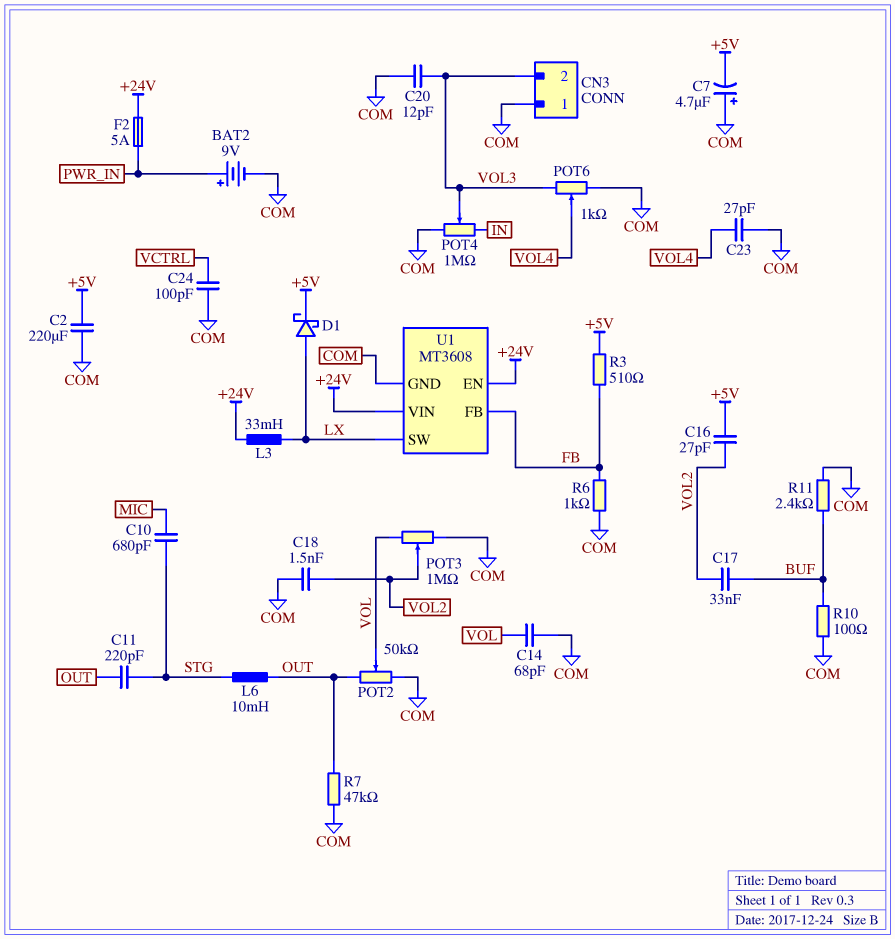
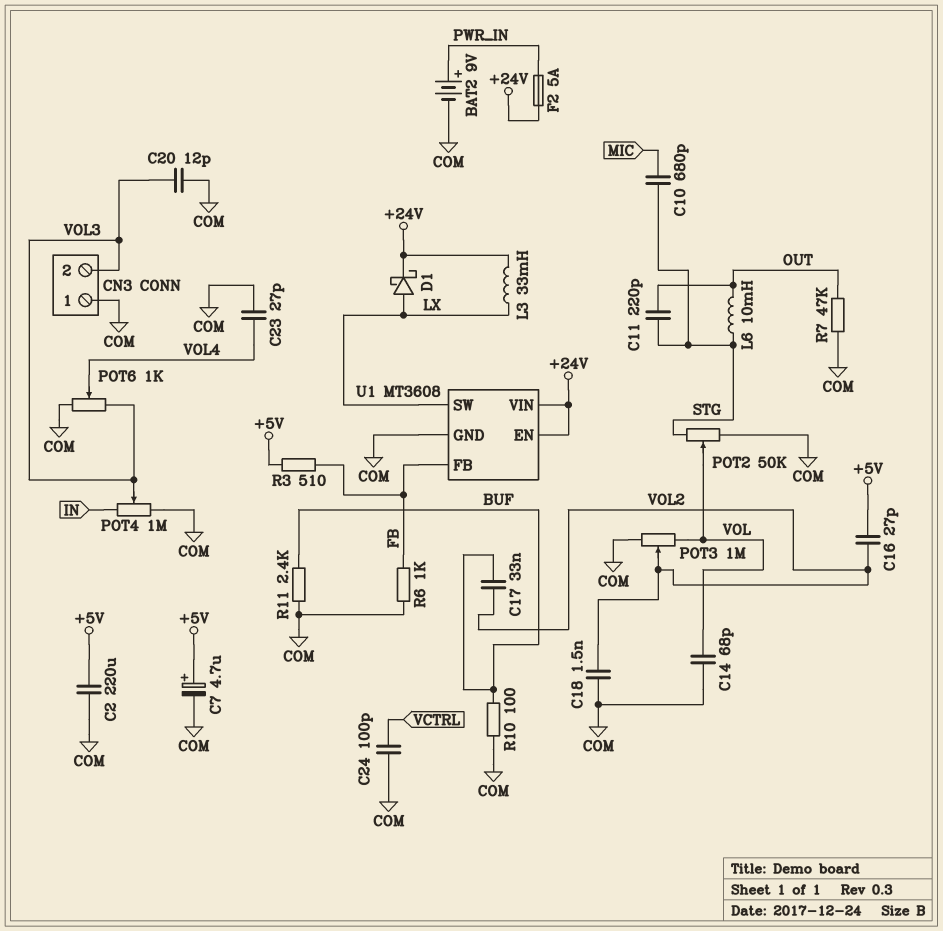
C7: 4.7uF (plus COM, minus +5V) -> 4.7uF (plus +5V, minus COM)
D1: schottky (A LX, K +5V) -> schottky (A LX, K +24V)
POT2: 50k (COM, OUT, wiper VOL) -> 50k (COM, STG, wiper VOL)

